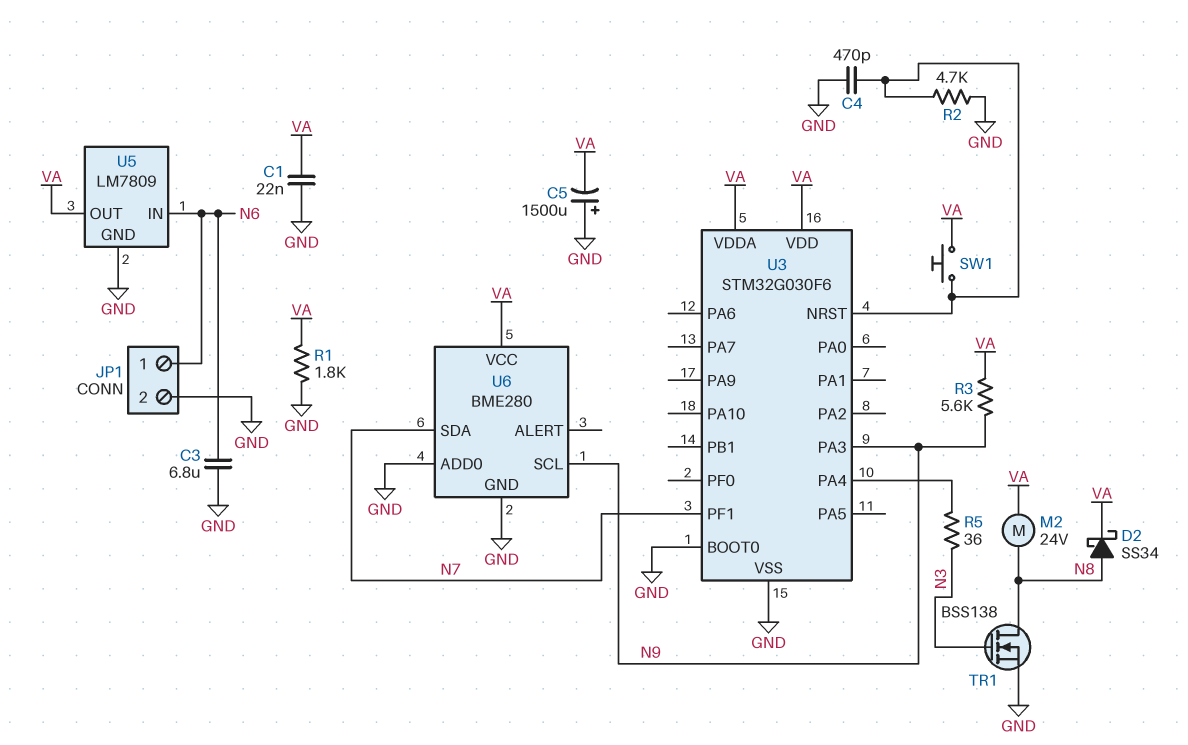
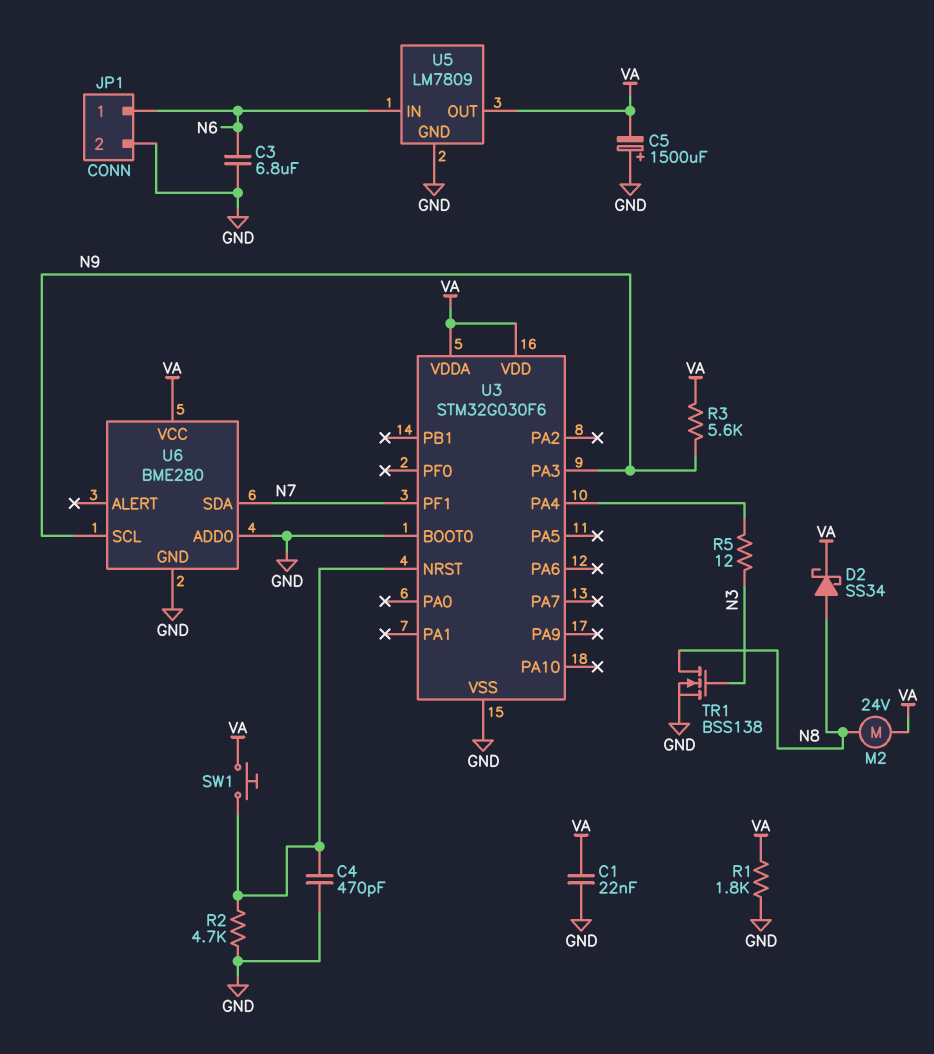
R5: 36 (N3, U3/PA4) -> 12 (N3, U3/PA4)

